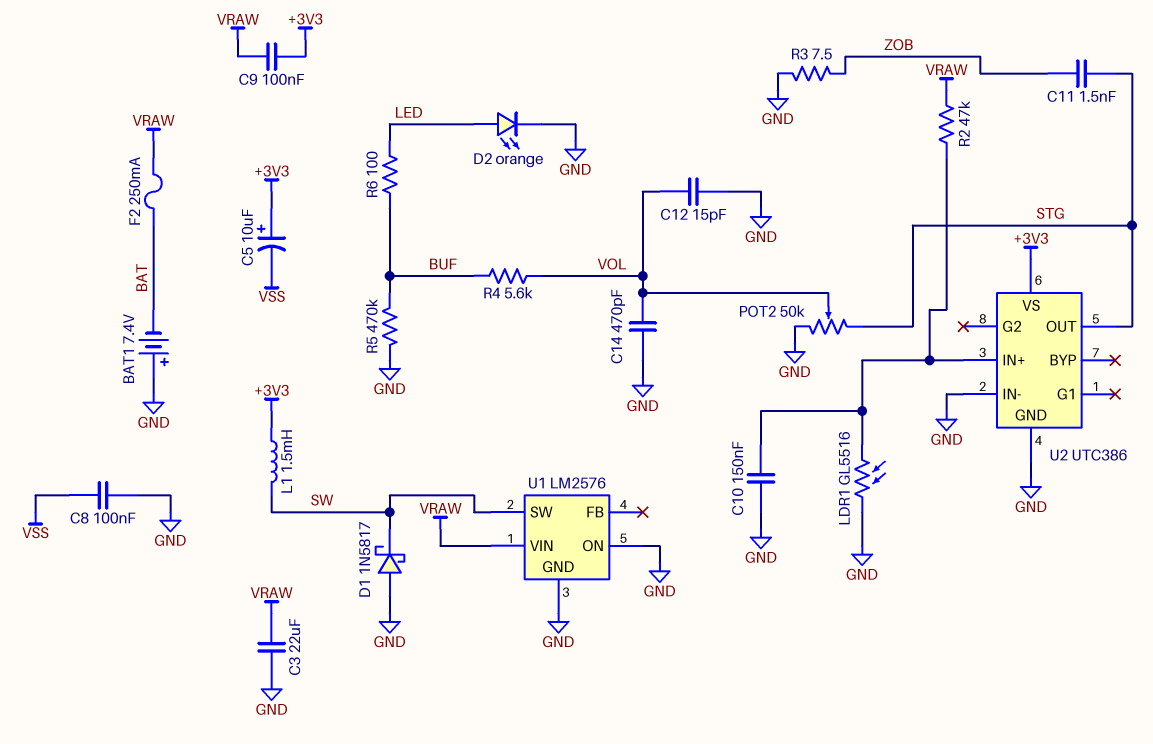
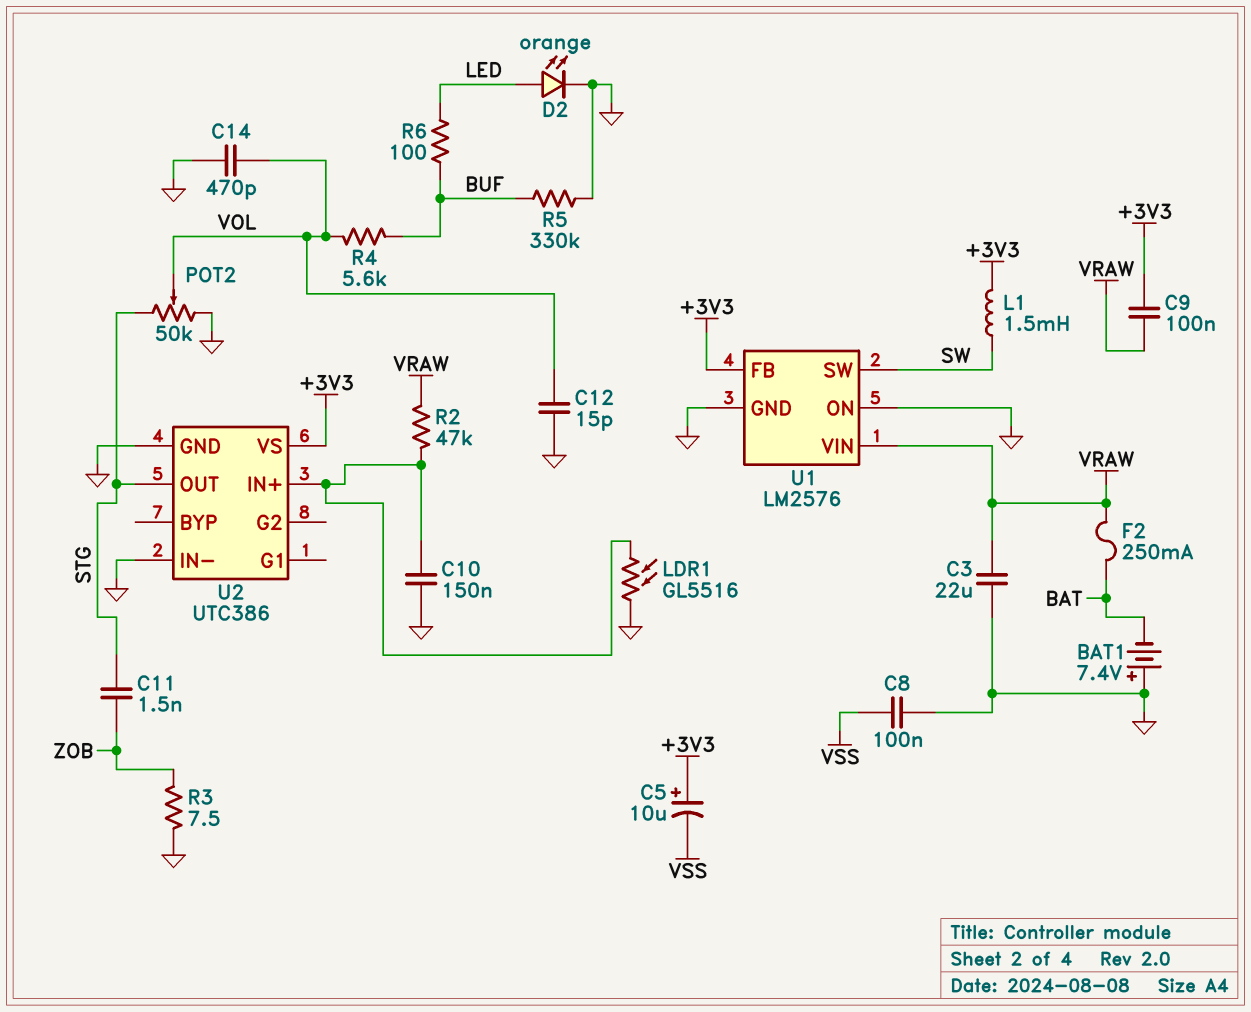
D1: schottky 1N5817 (A GND, K SW) -> none
R5: 470k (BUF, GND) -> 330k (BUF, GND)
U1 pin FB: none -> +3V3

